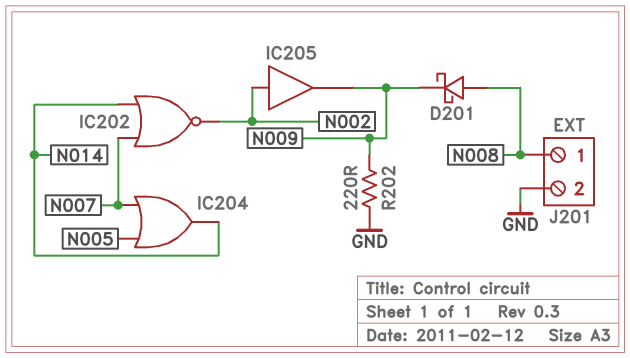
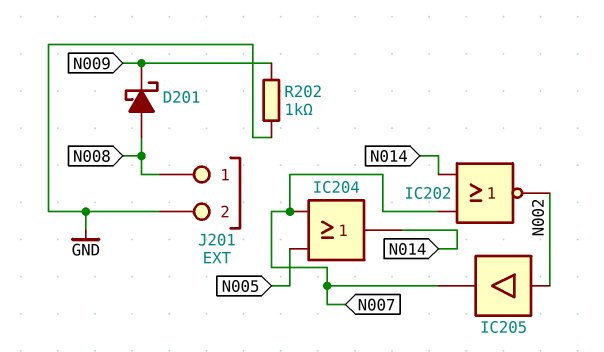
IC205: buffer (in N002, out N009) -> buffer (in N002, out N007)
R202: 220 (GND, N009) -> 1k (GND, N009)

